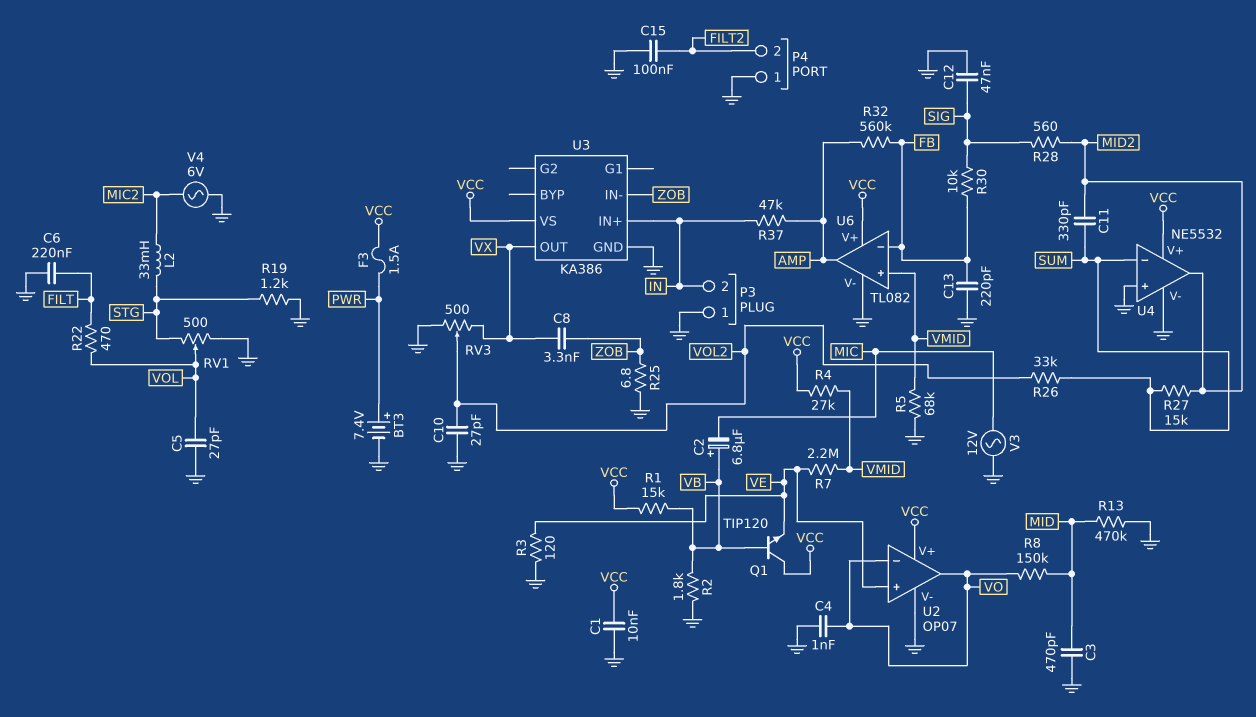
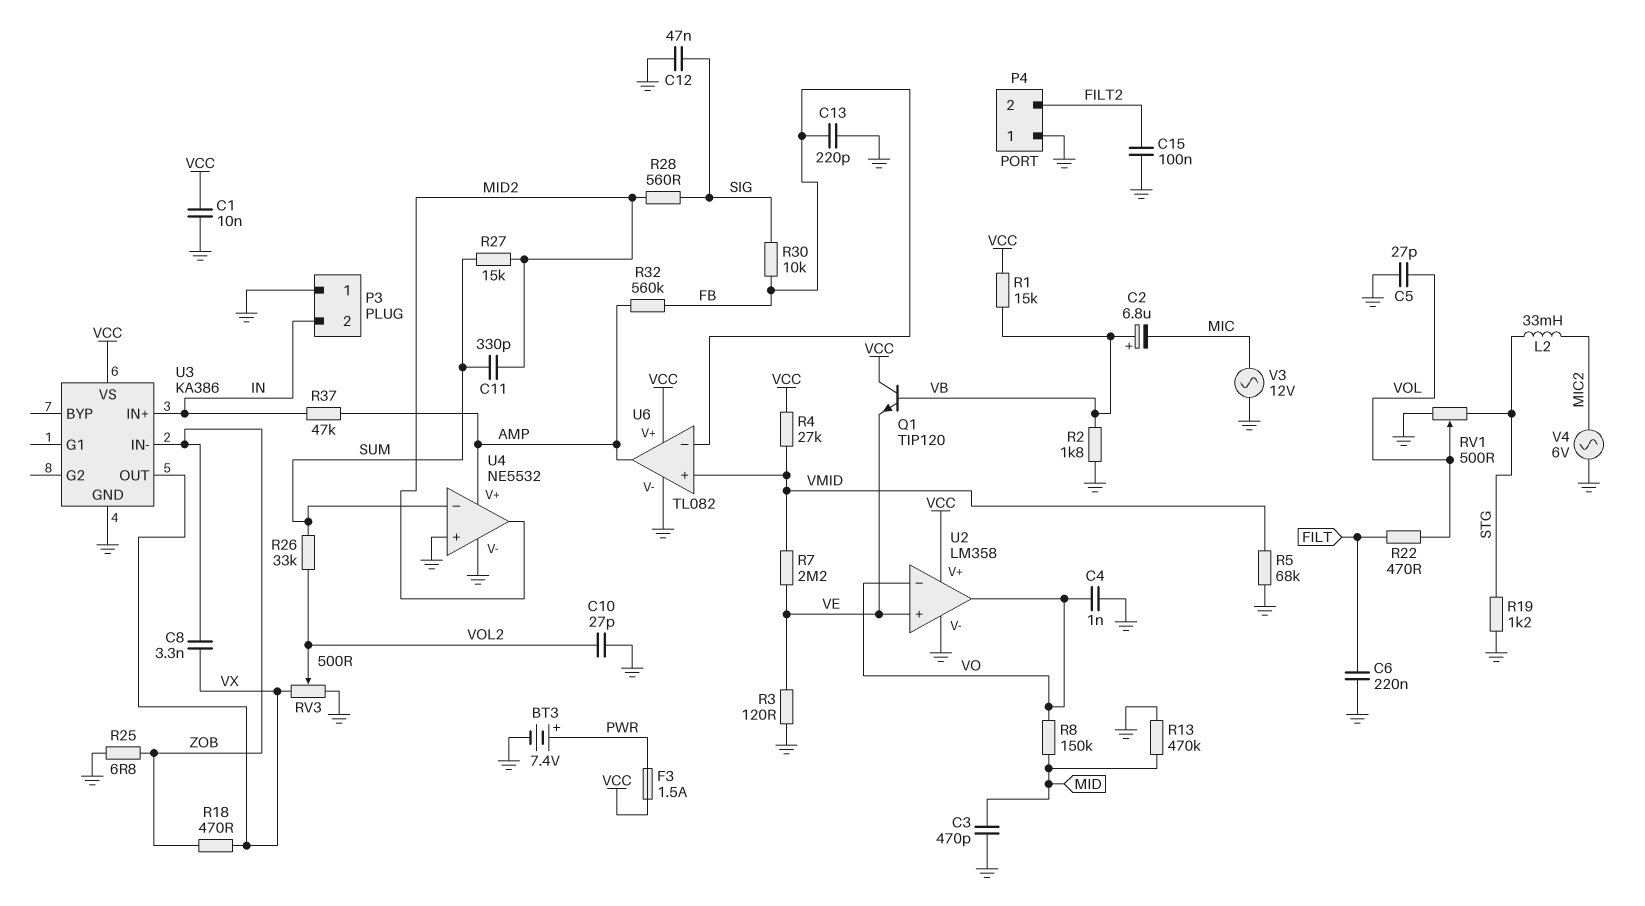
R18: none -> 470 (VX, ZOB)
U2: OP07 -> LM358
U4 pin V+: VCC -> AMP

